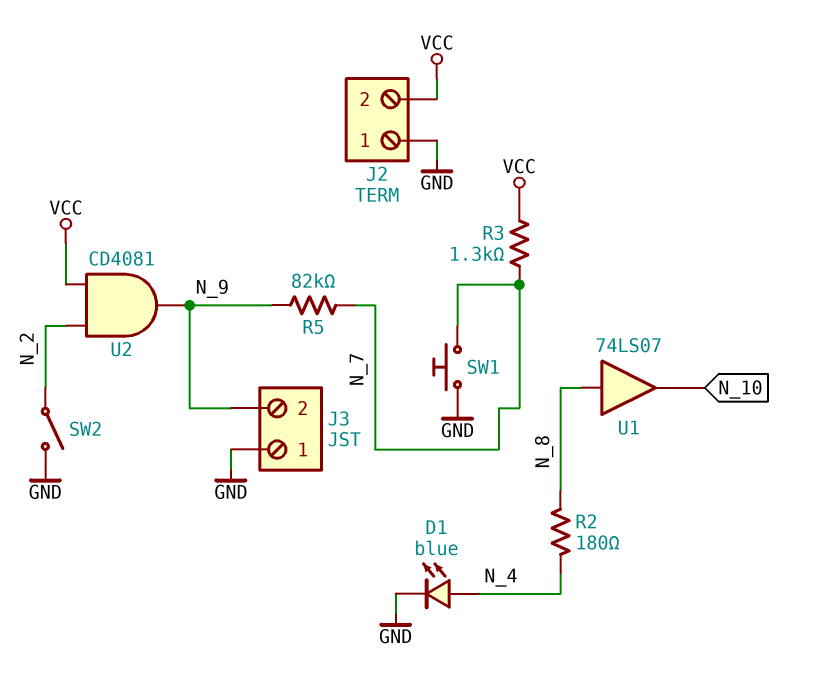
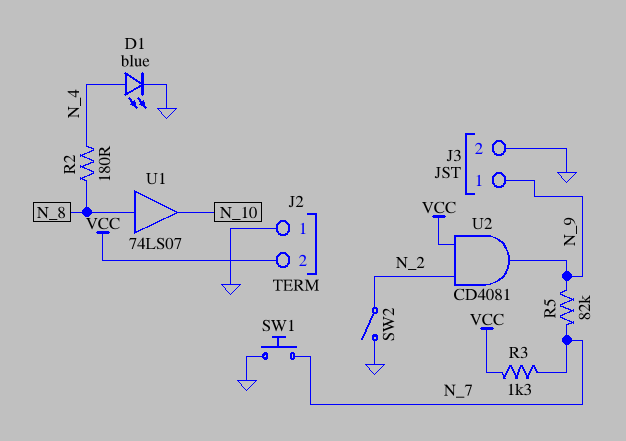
J3 pin 1: GND -> N_9
J3 pin 2: N_9 -> GND

